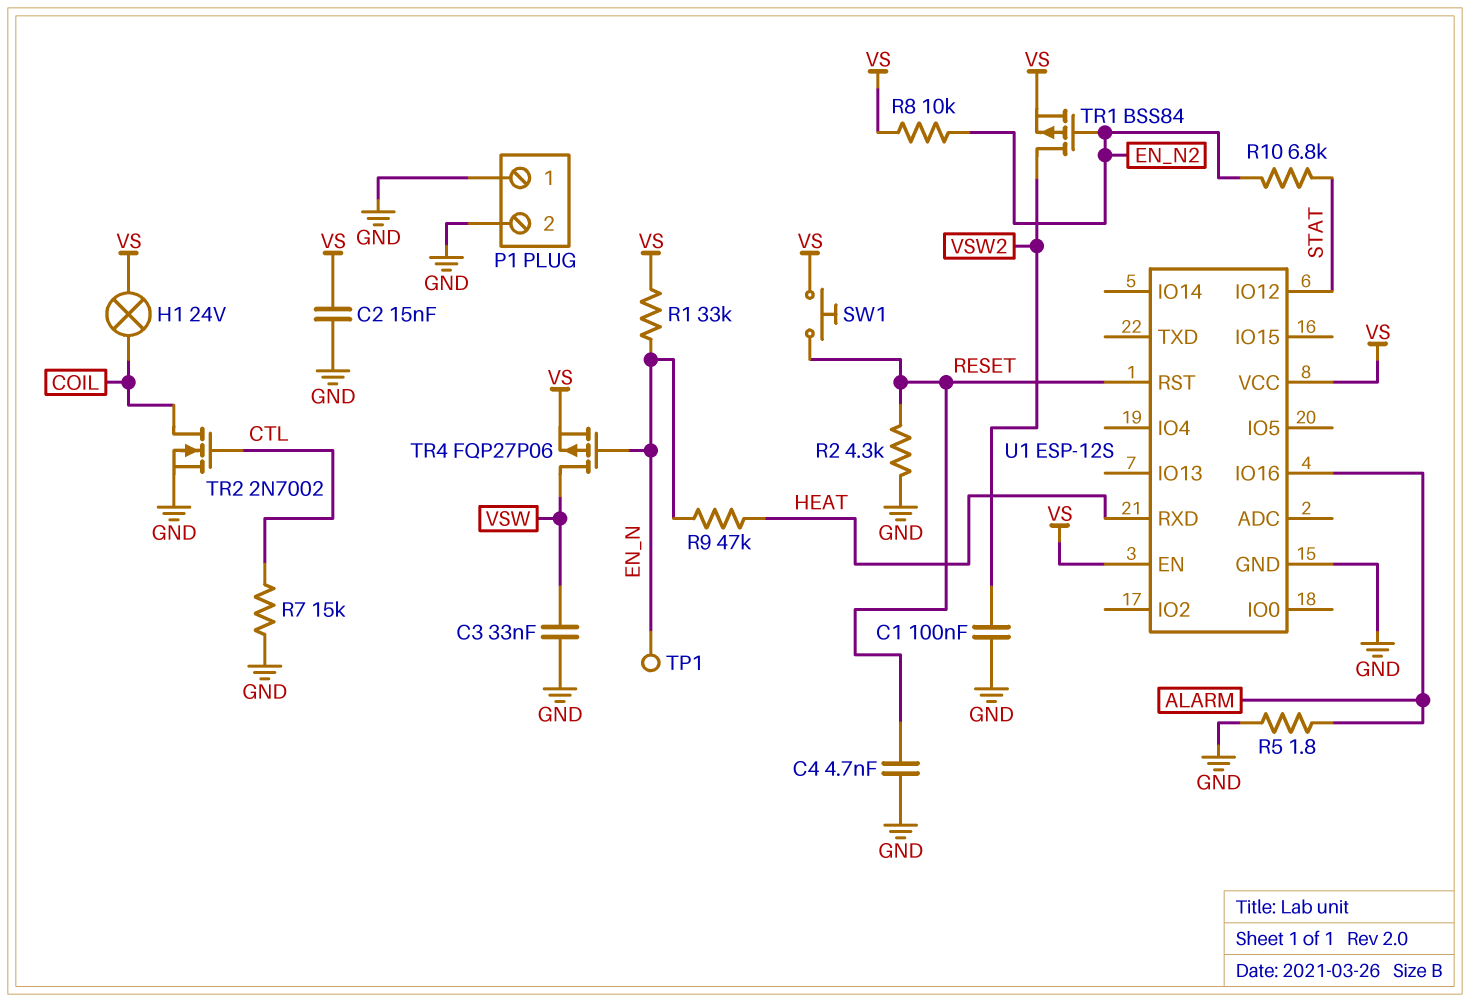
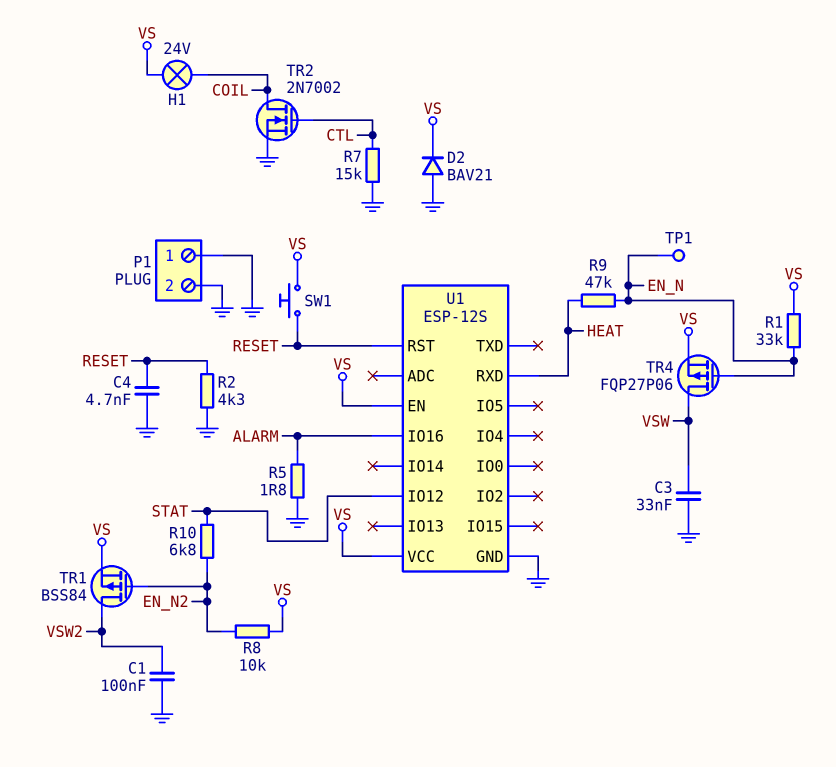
C2: 15nF (GND, VS) -> none
D2: none -> diode BAV21 (A GND, K VS)

